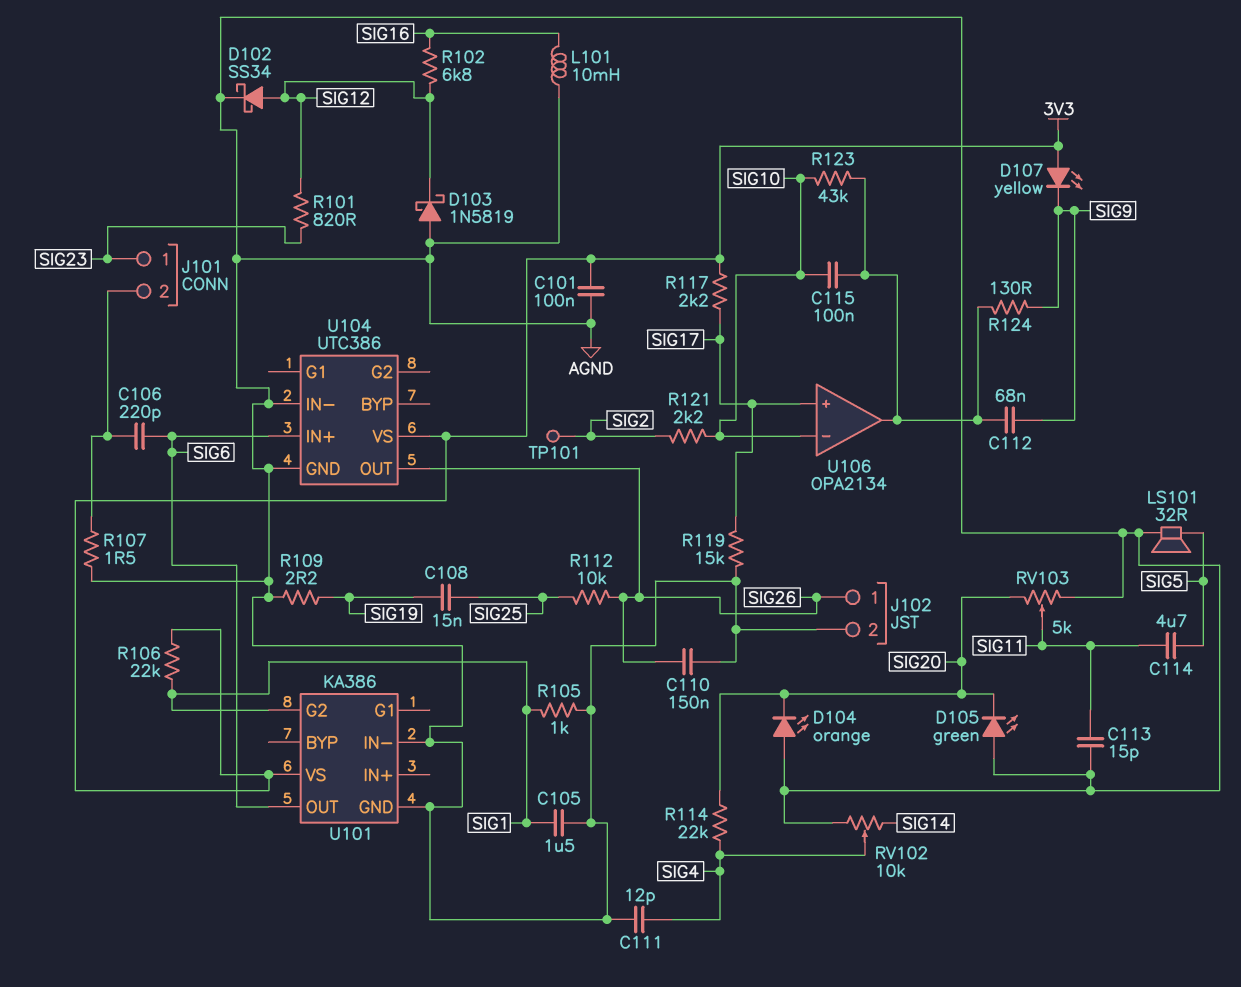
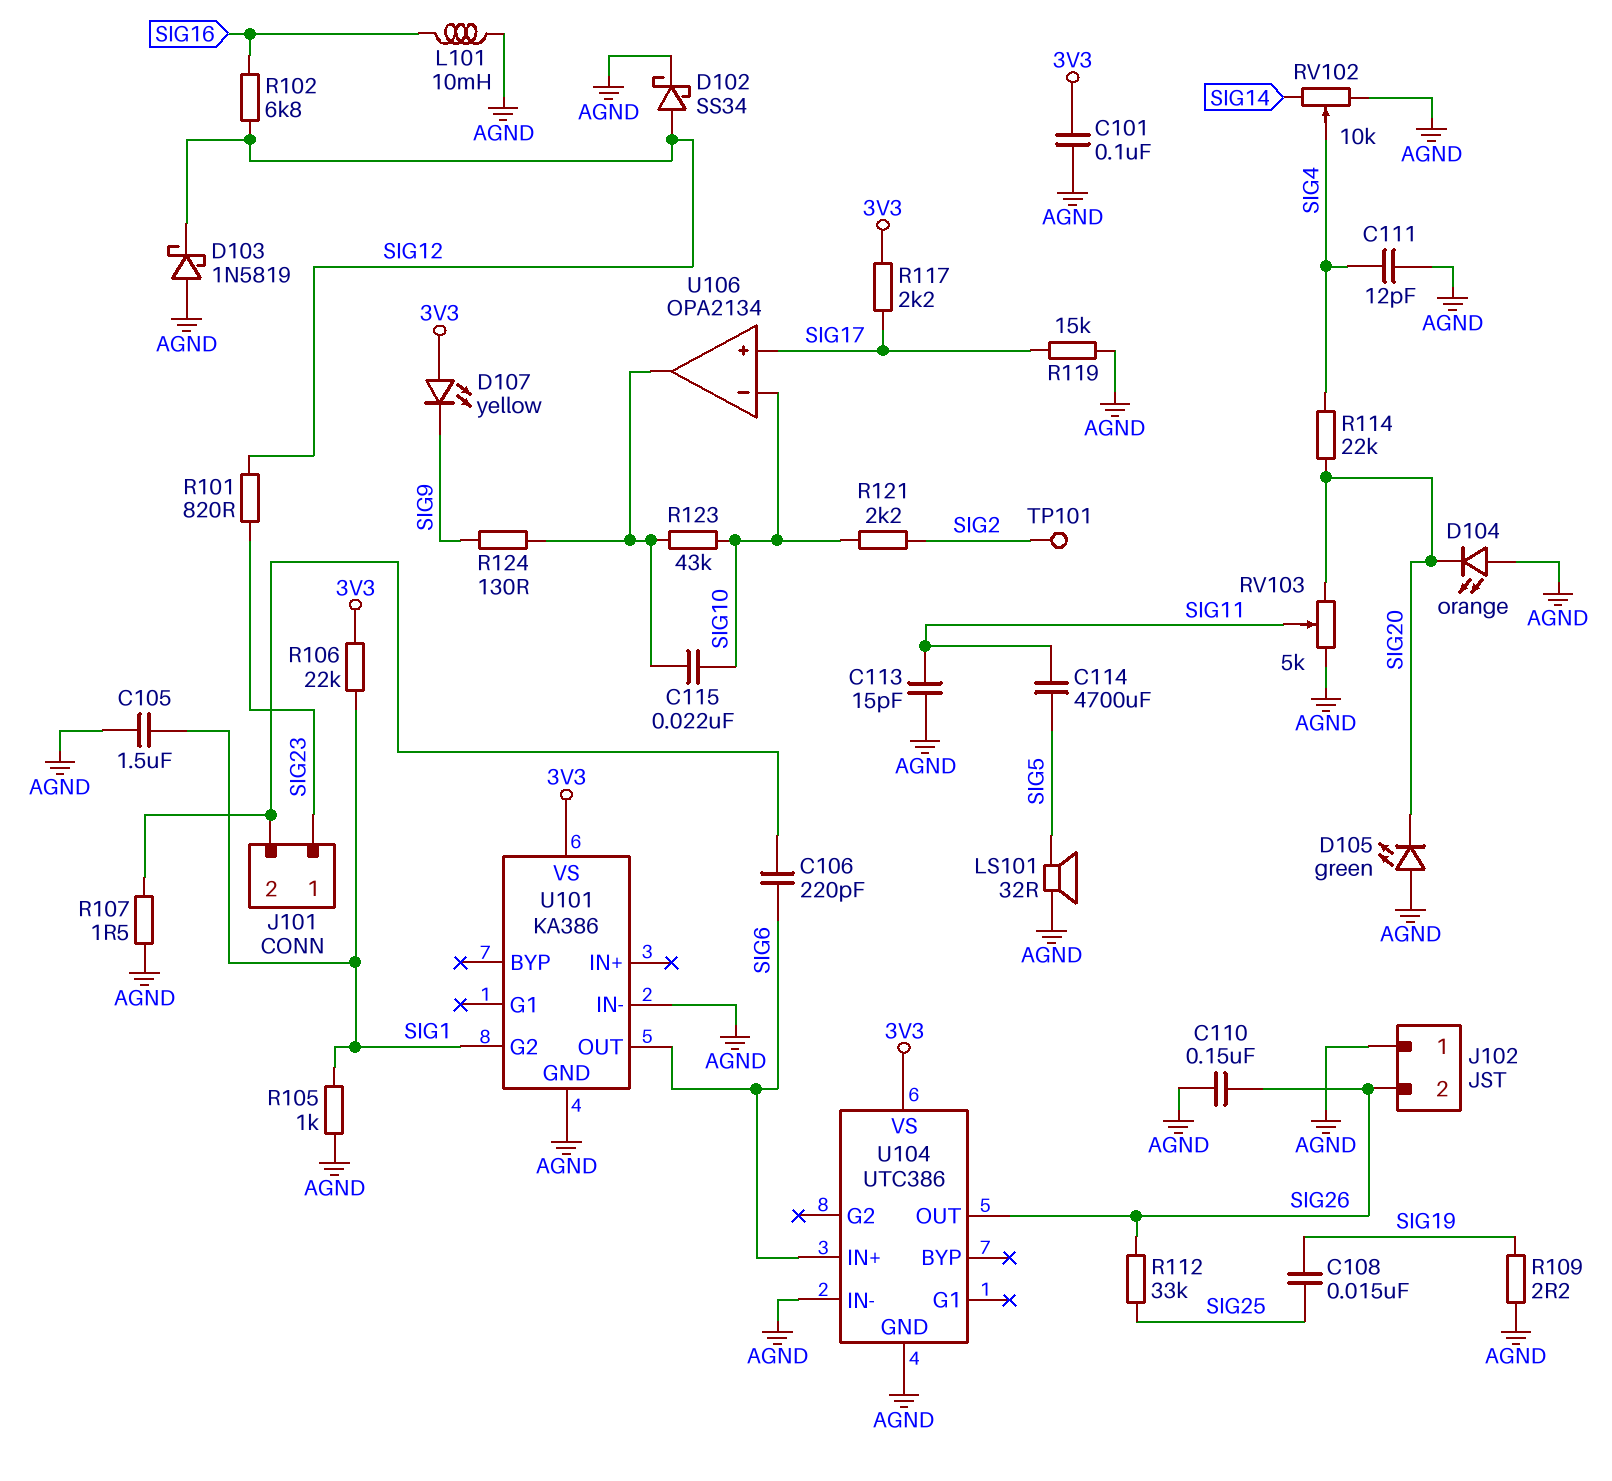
C112: 68nF (SIG9, U106/out) -> none
C114: 4.7uF (SIG5, SIG11) -> 4700uF (SIG5, SIG11)
C115: 100nF (SIG10, U106/out) -> 22nF (SIG10, U106/out)
J102 pin 1: SIG26 -> AGND
J102 pin 2: AGND -> SIG26
R112: 10k (SIG25, SIG26) -> 33k (SIG25, SIG26)

